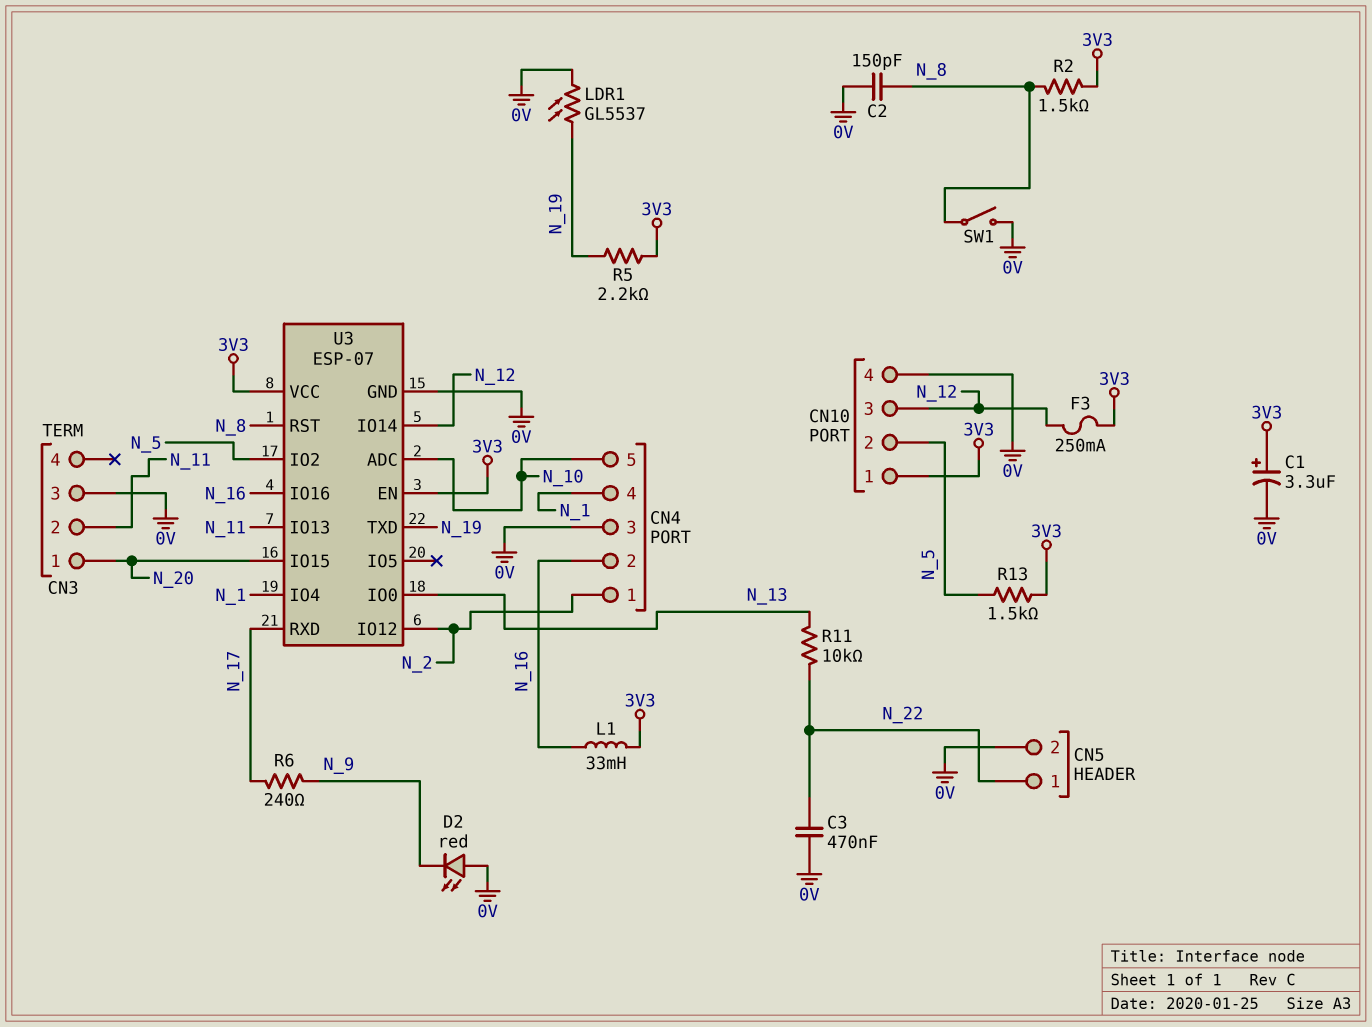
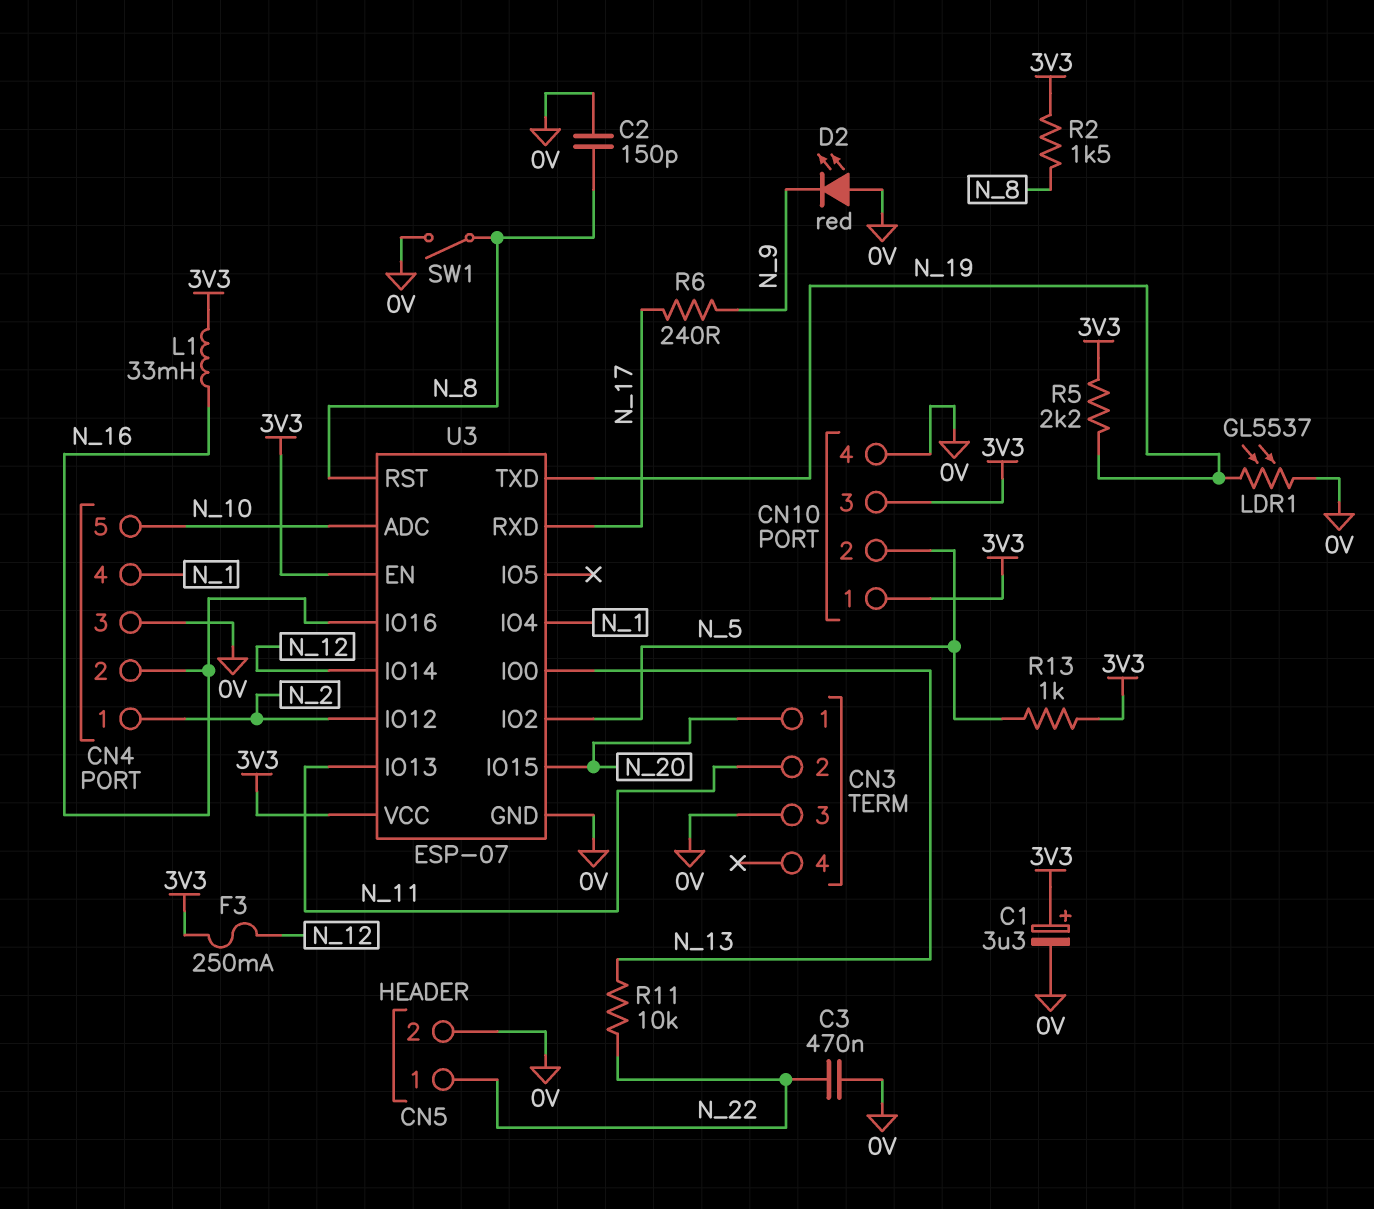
CN10 pin 3: N_12 -> 3V3
R13: 1.5k (3V3, N_5) -> 1k (3V3, N_5)

